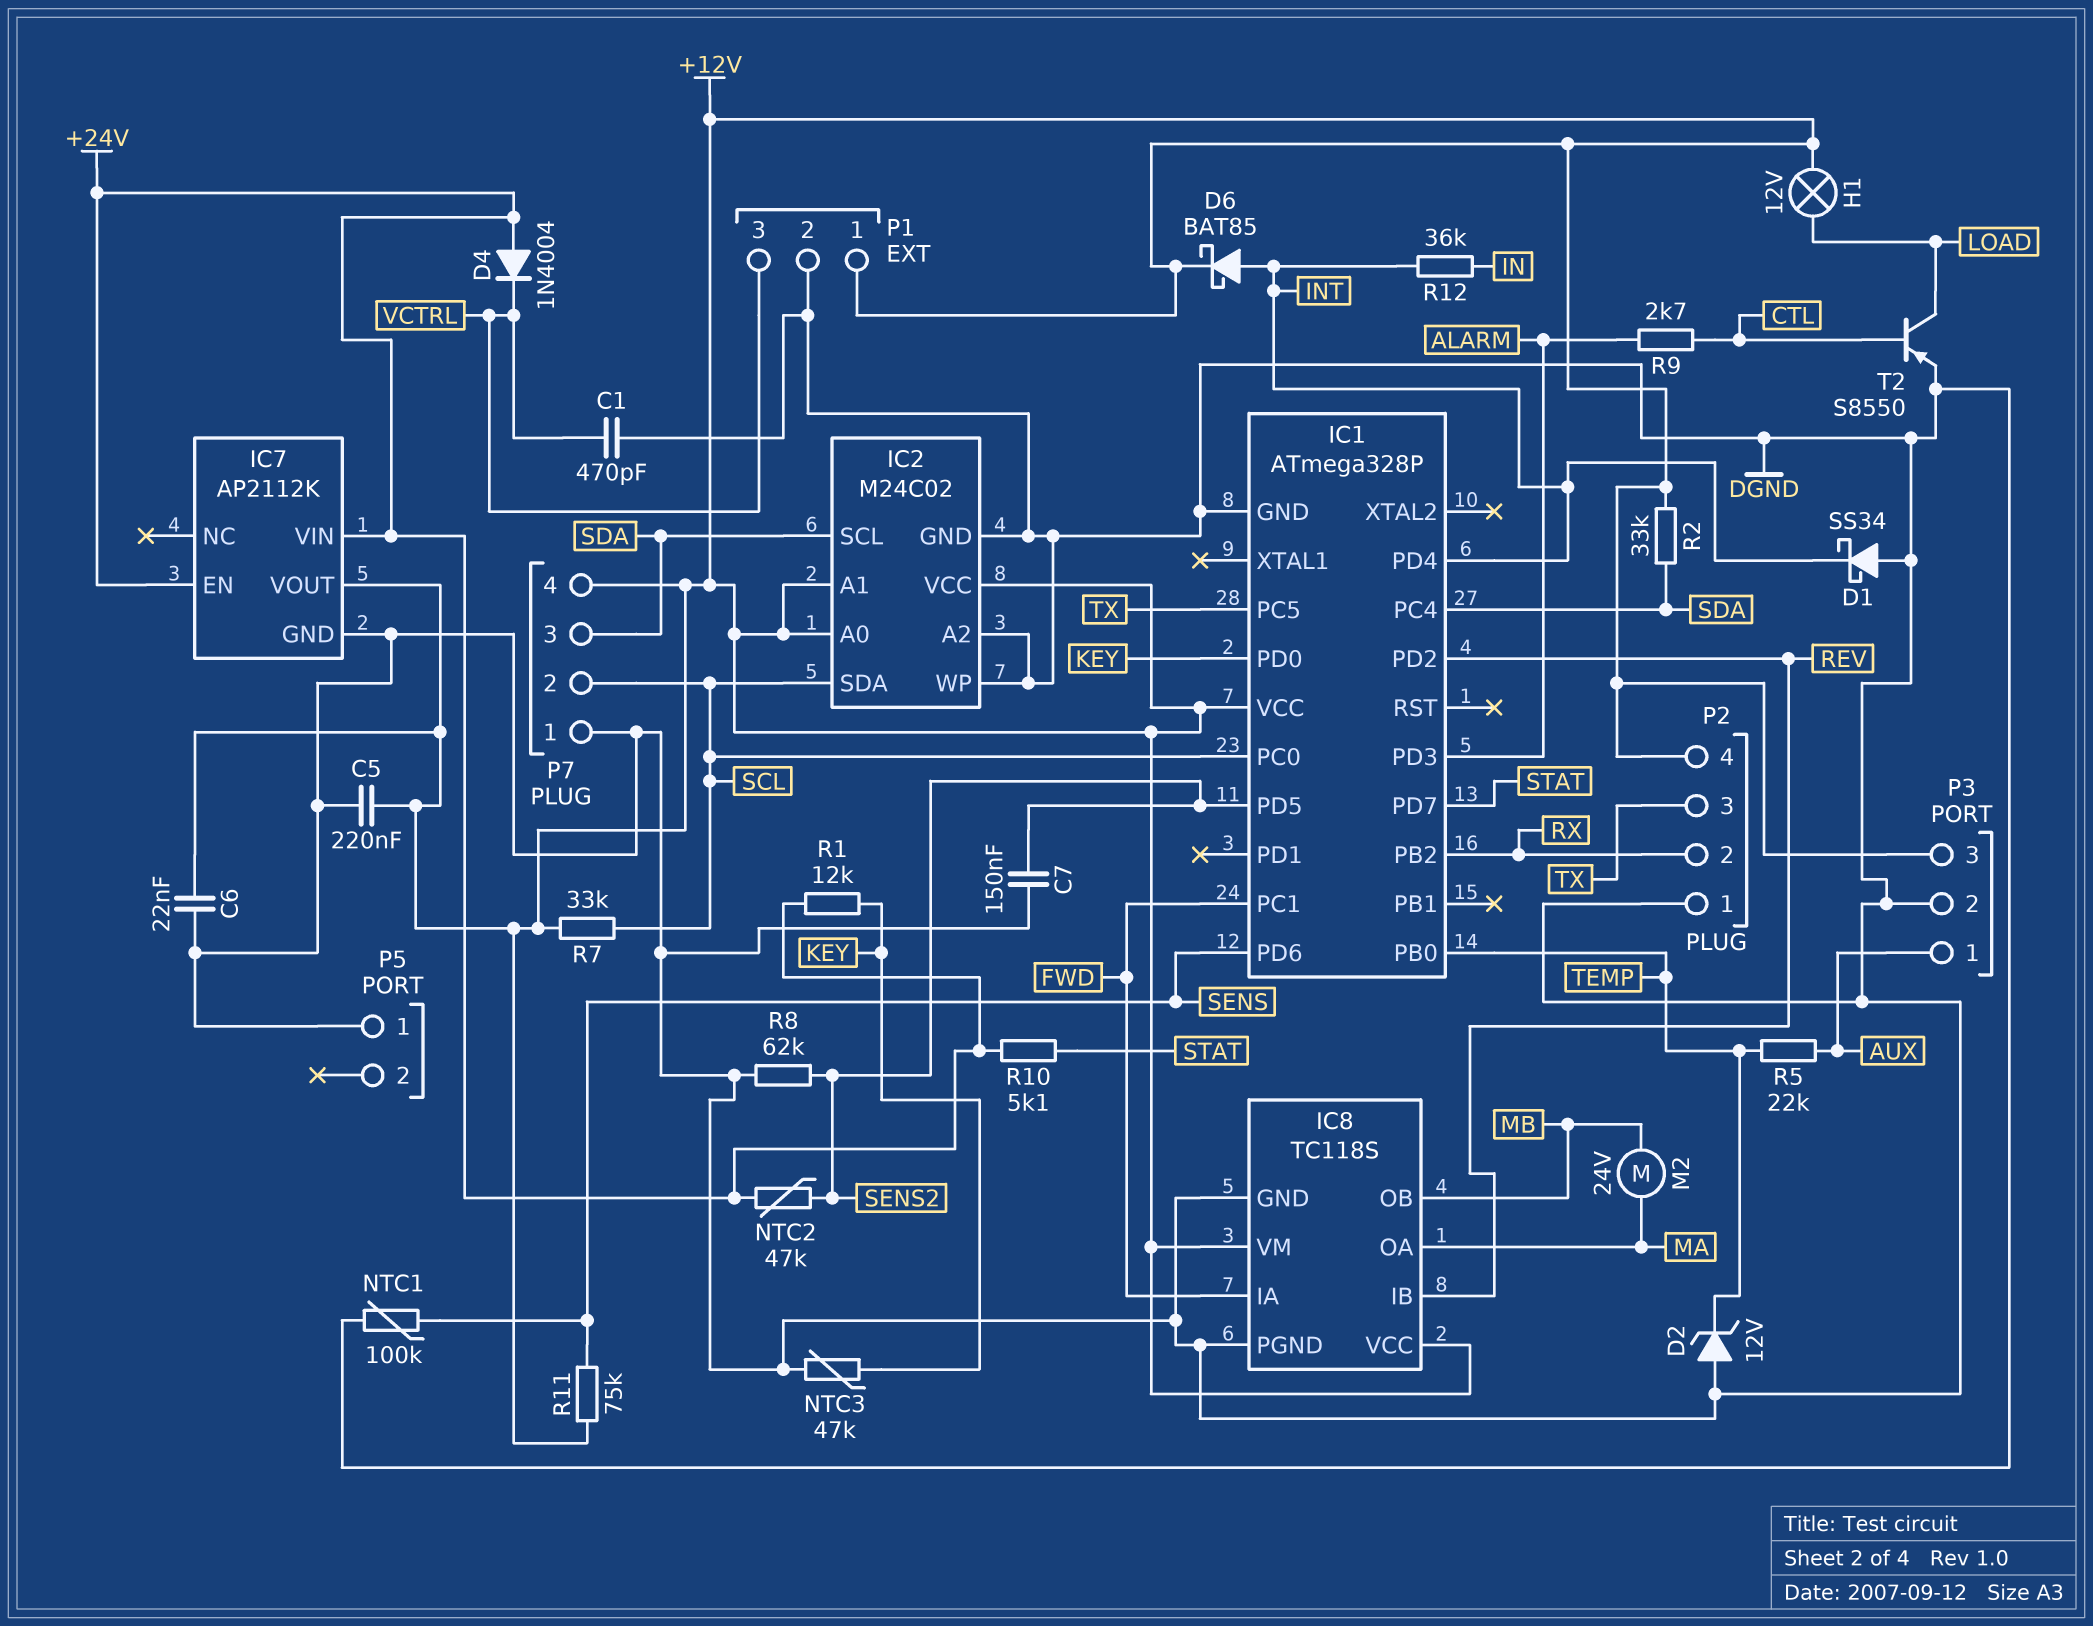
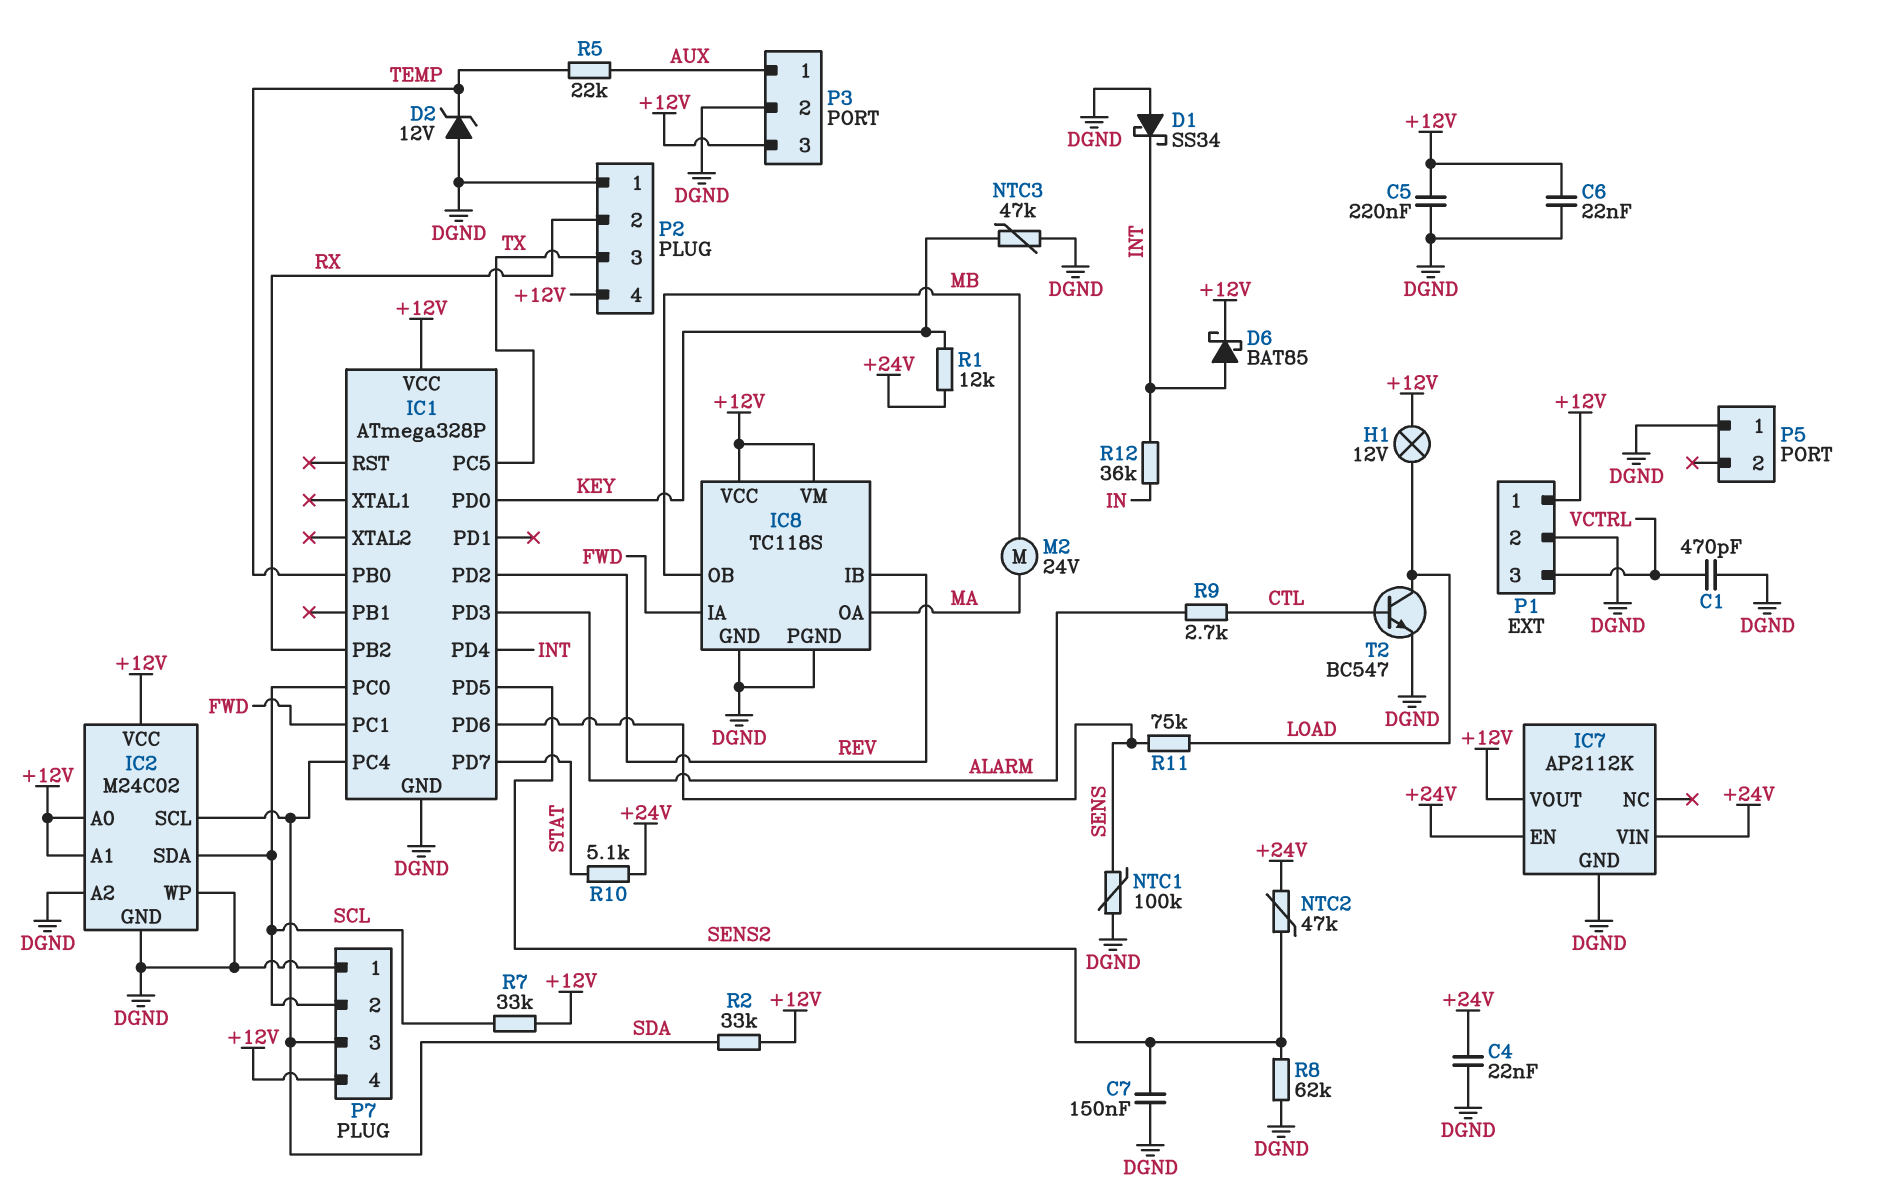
C4: none -> 22nF (+24V, DGND)
D4: diode 1N4004 (A +24V, K VCTRL) -> none
R11: 75k (+12V, SENS) -> 75k (LOAD, SENS)
T2: PNP S8550 (B CTL, C LOAD, E DGND) -> NPN BC547 (B CTL, C LOAD, E DGND)

